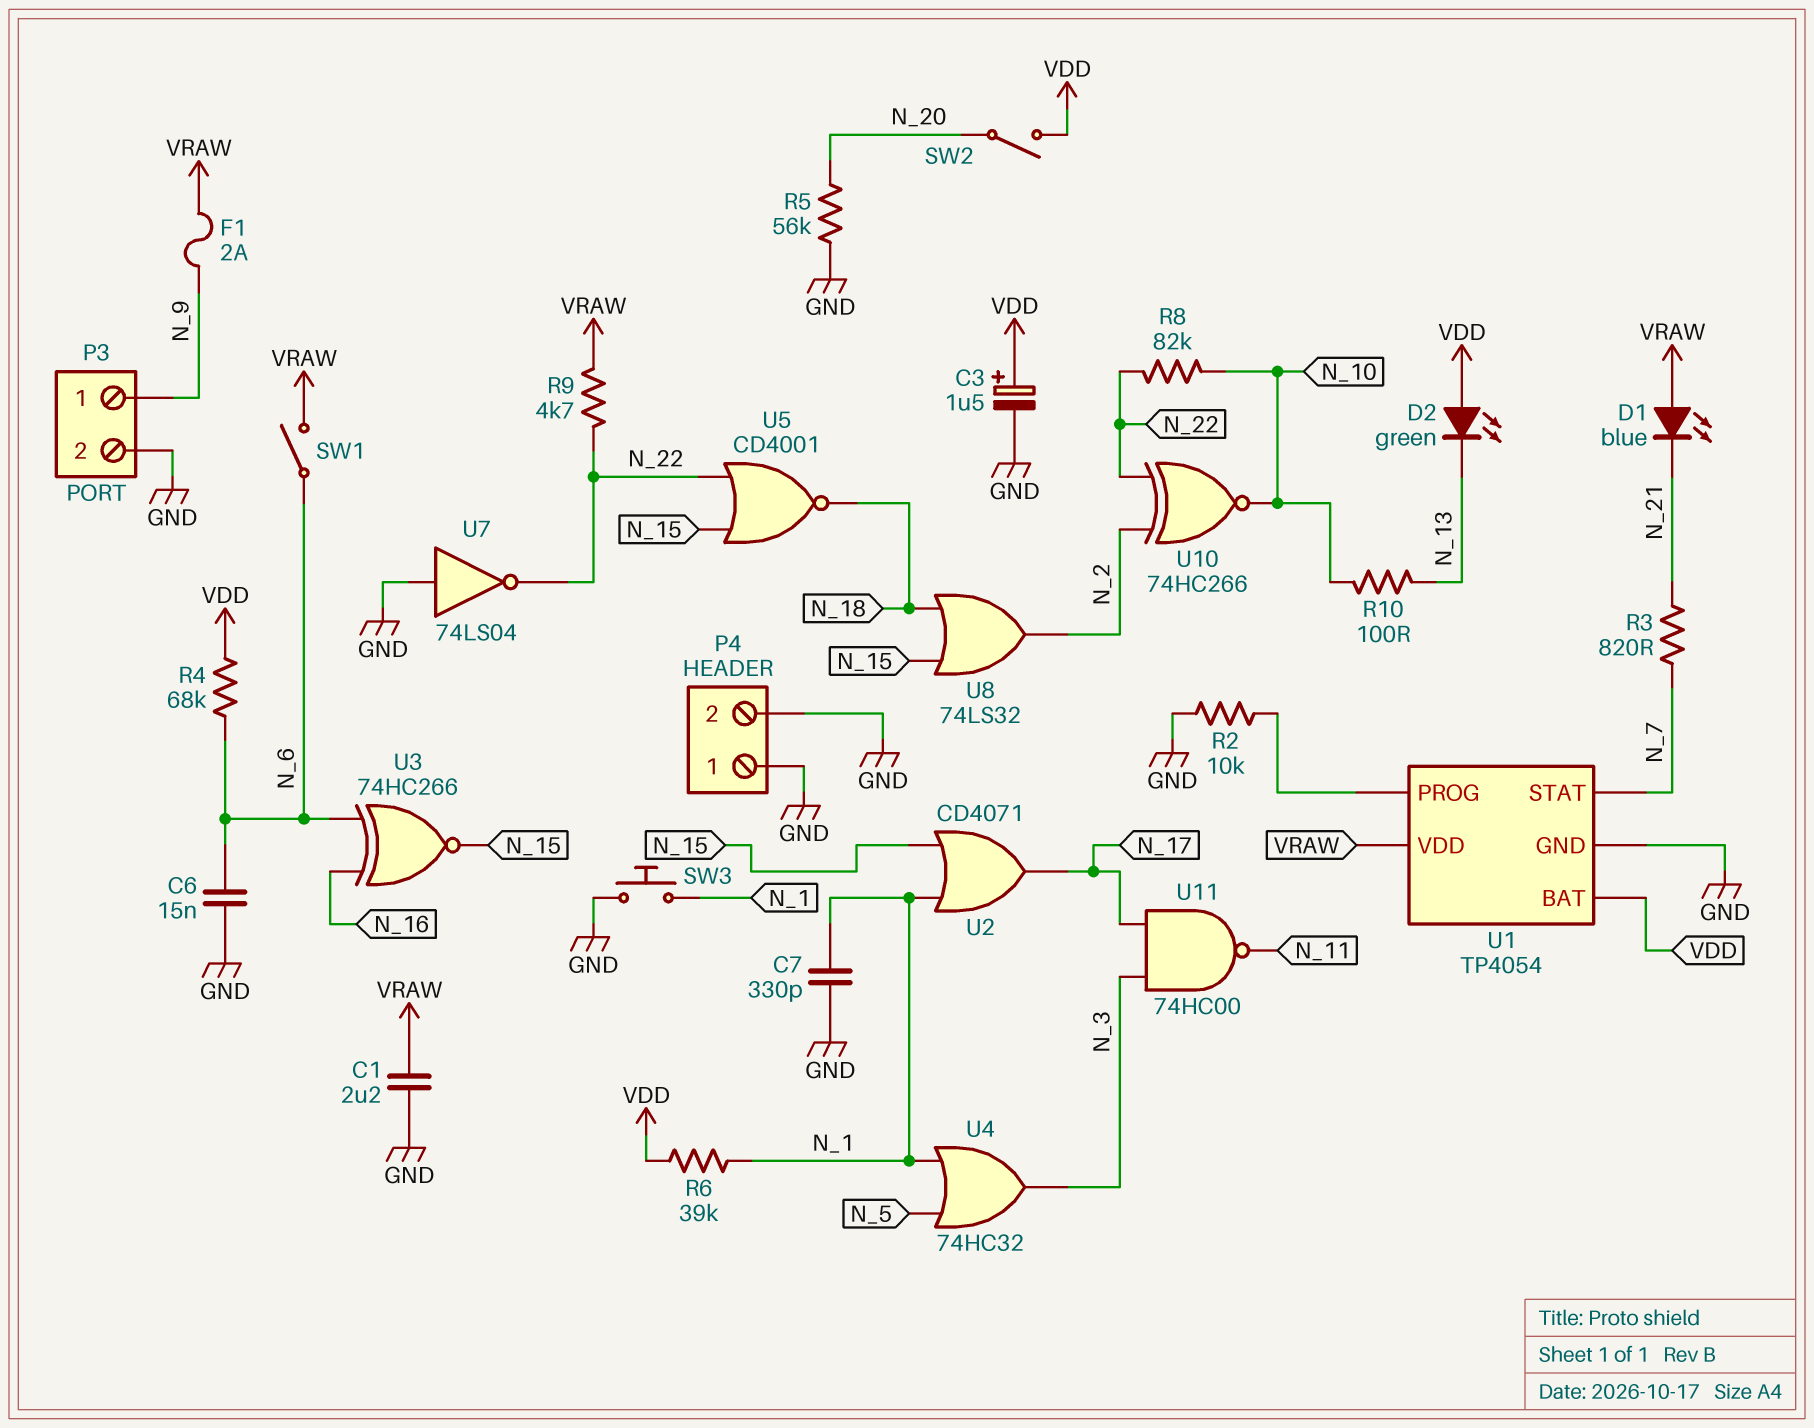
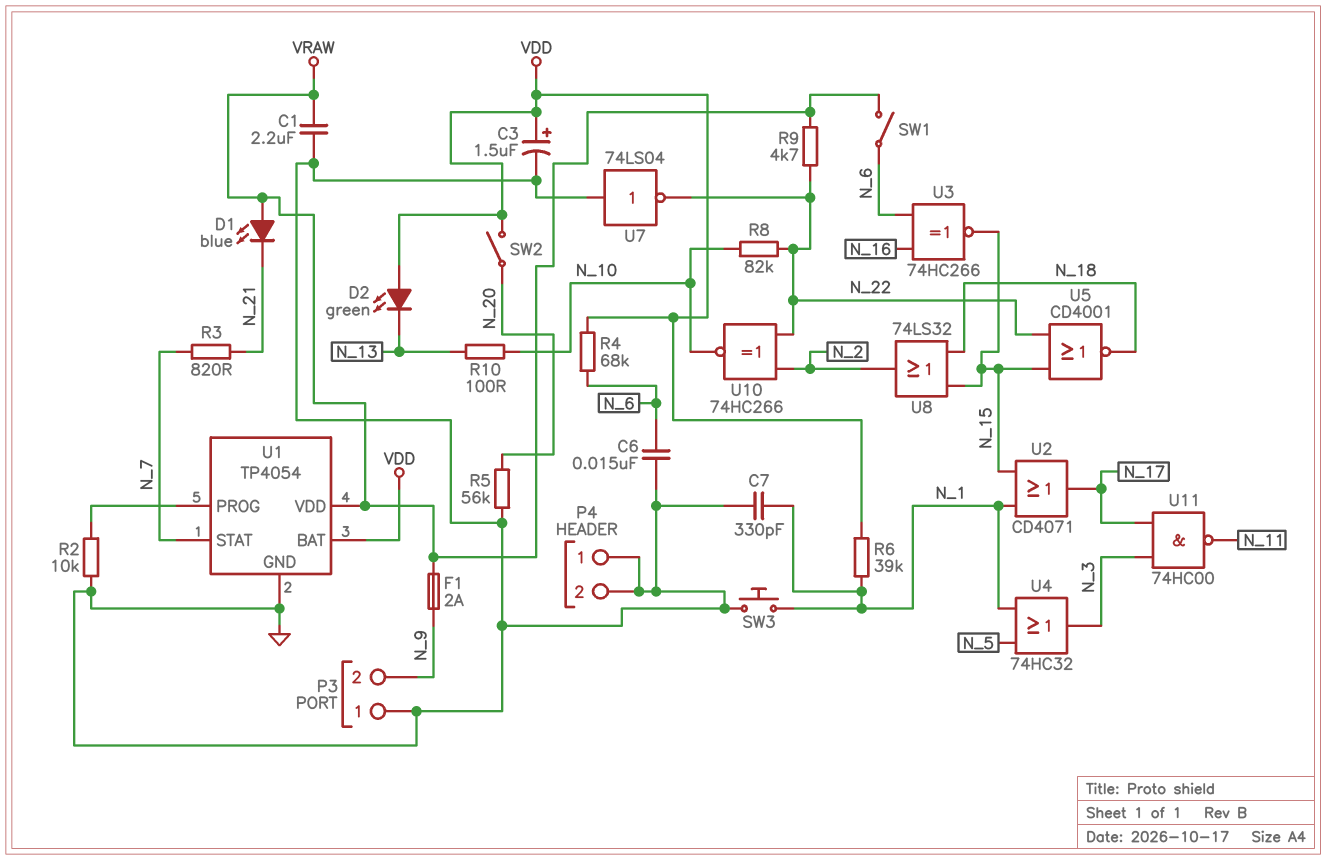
P3 pin 1: N_9 -> GND
P3 pin 2: GND -> N_9

